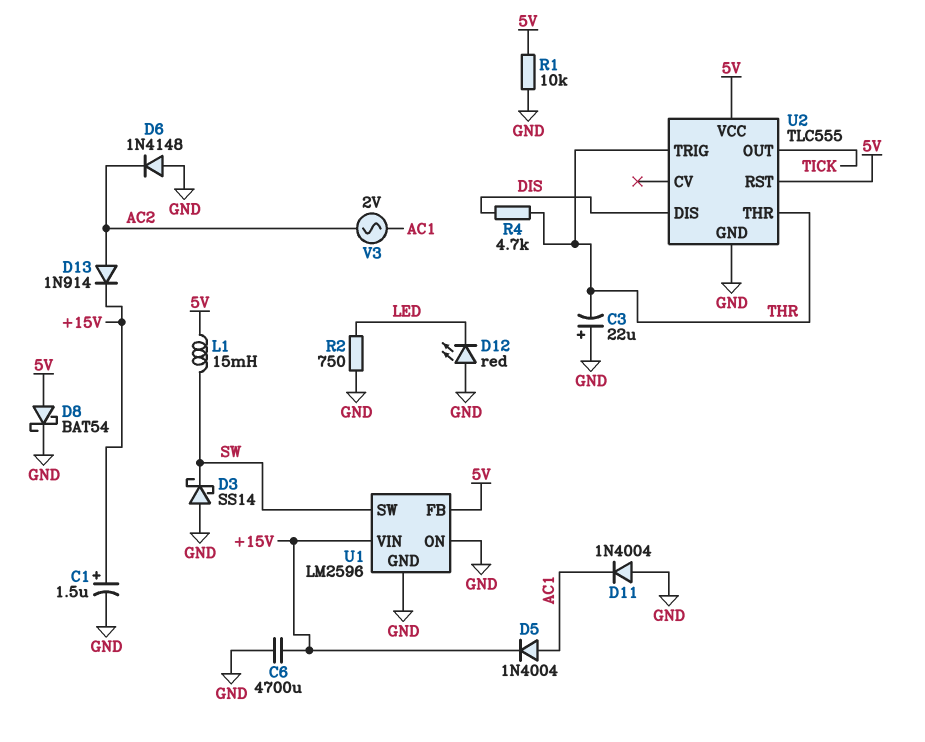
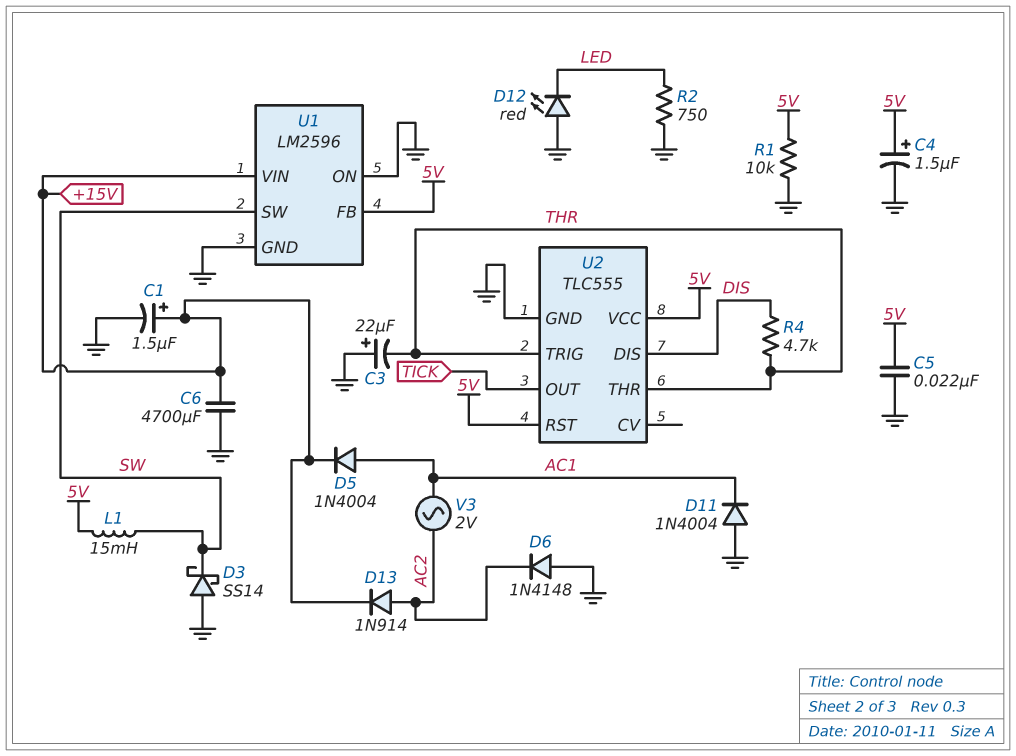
C4: none -> 1.5uF (plus 5V, minus GND)
C5: none -> 22nF (5V, GND)
D8: schottky BAT54 (A 5V, K GND) -> none

